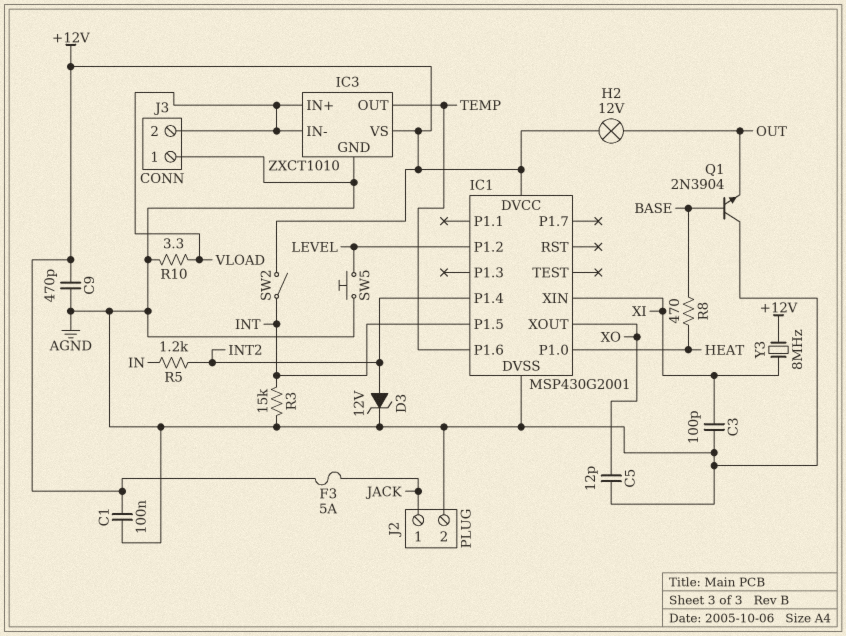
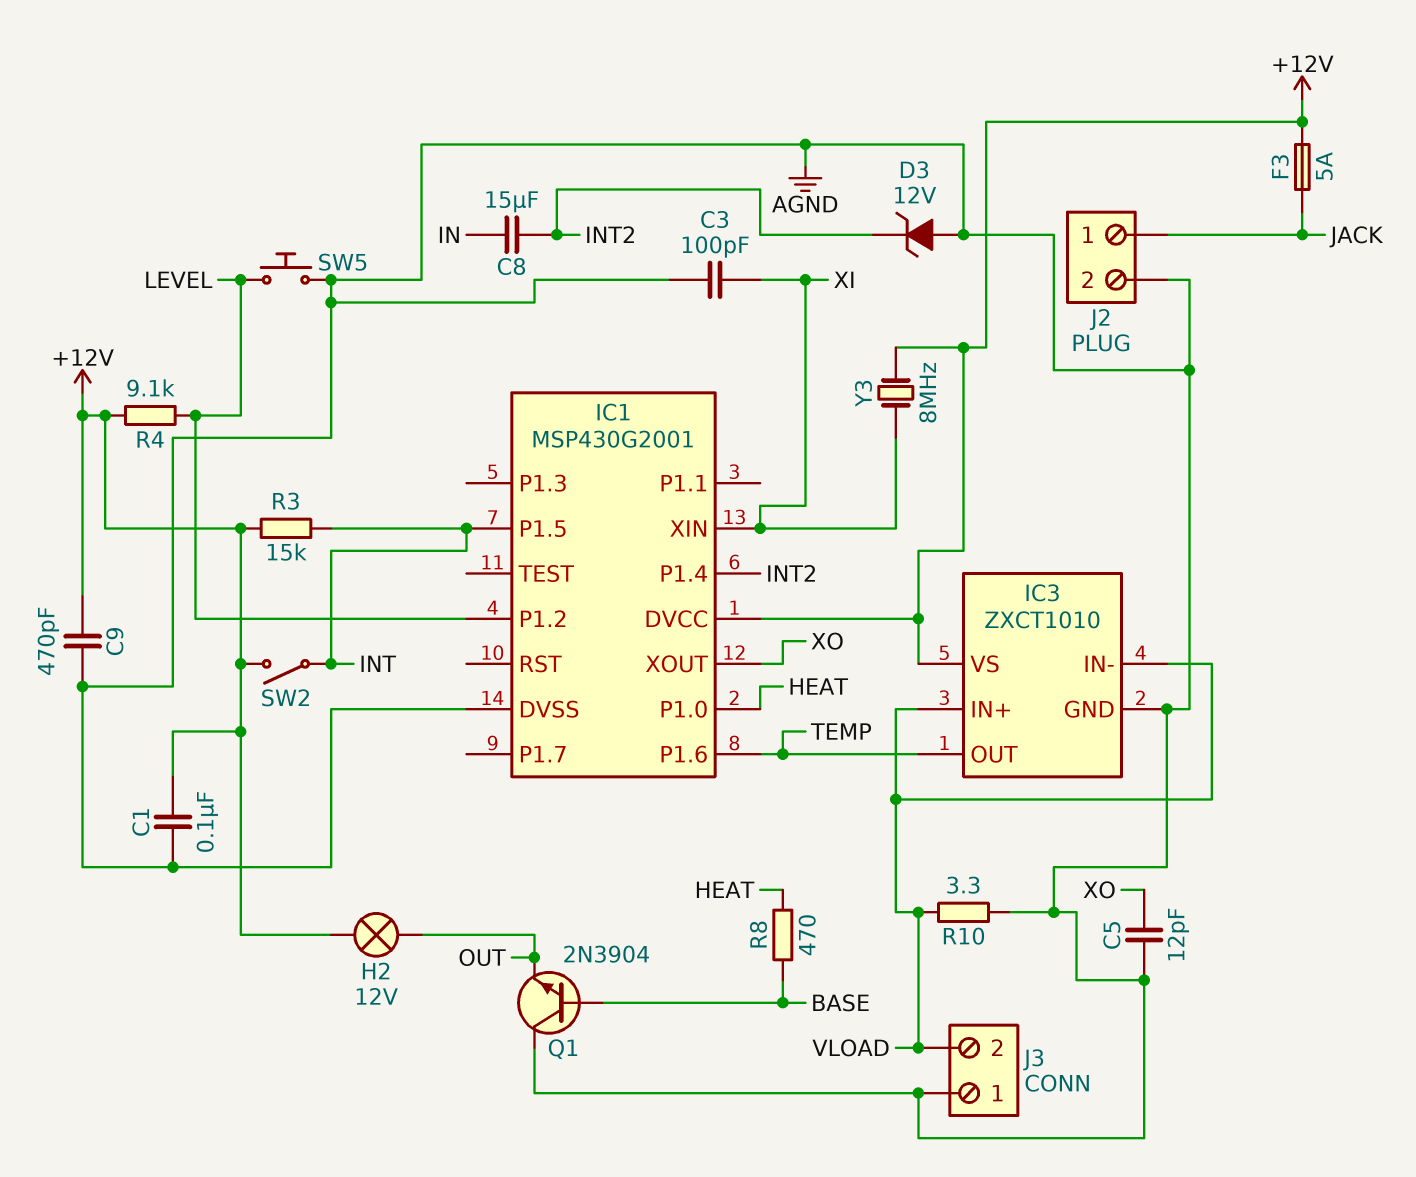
C8: none -> 15uF (IN, INT2)
D3: zener 12V (A INT2, K AGND) -> zener 12V (A AGND, K INT2)
R3: 15k (AGND, INT) -> 15k (+12V, INT)
R4: none -> 9.1k (+12V, LEVEL)
R5: 1.2k (IN, INT2) -> none

